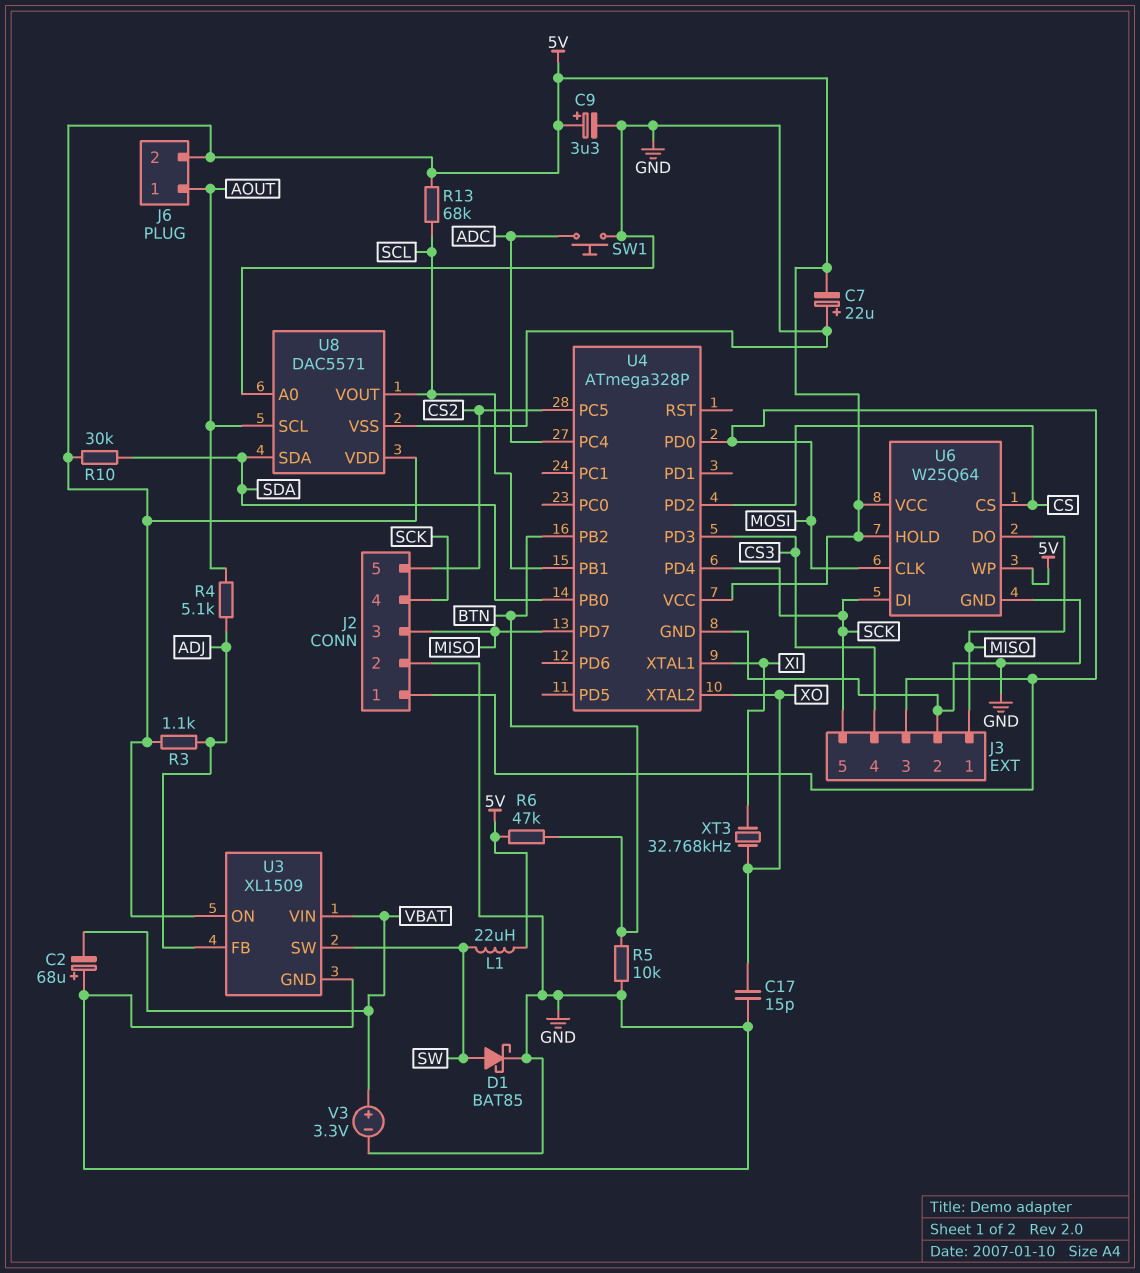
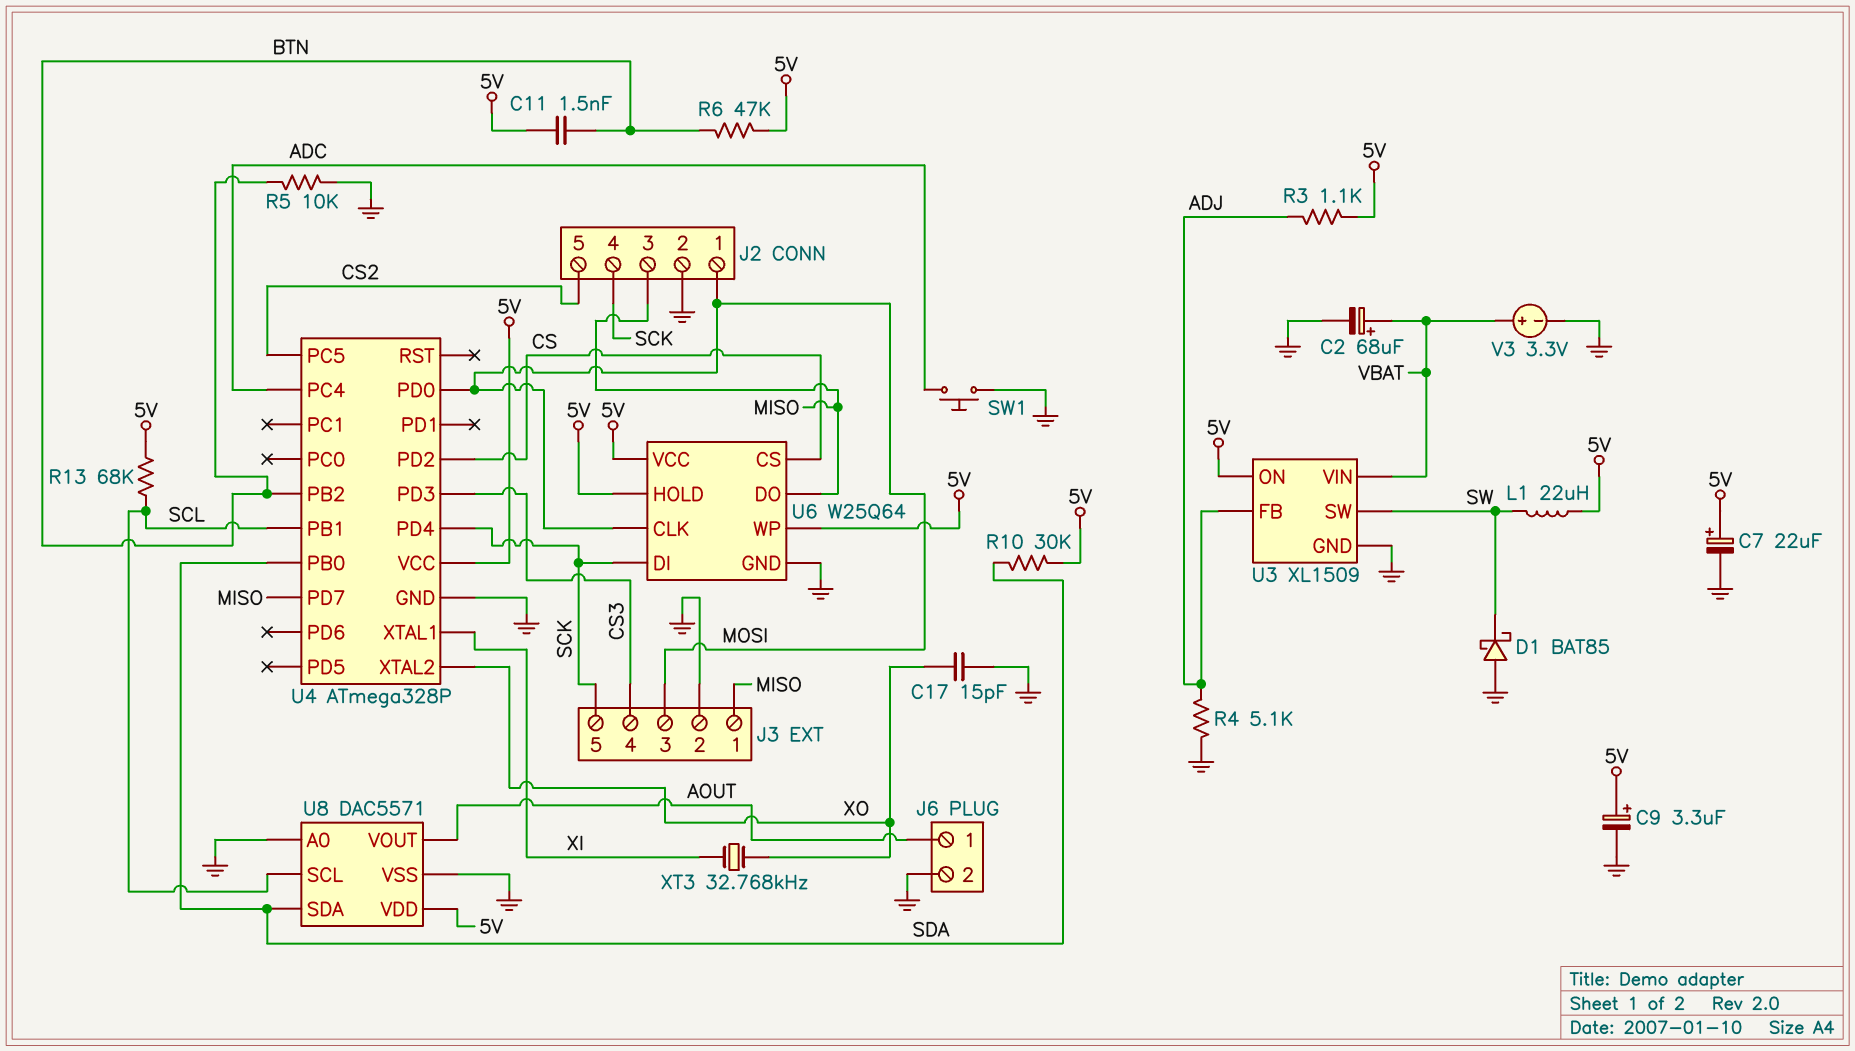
C2: 68uF (plus GND, minus VBAT) -> 68uF (plus VBAT, minus GND)
C7: 22uF (plus GND, minus 5V) -> 22uF (plus 5V, minus GND)
C11: none -> 1.5nF (5V, BTN)
D1: schottky BAT85 (A SW, K GND) -> schottky BAT85 (A GND, K SW)
J6 pin 2: 5V -> GND
R4: 5.1k (ADJ, AOUT) -> 5.1k (ADJ, GND)
U8 pin SCL: AOUT -> SCL
U8 pin VOUT: SCL -> AOUT

